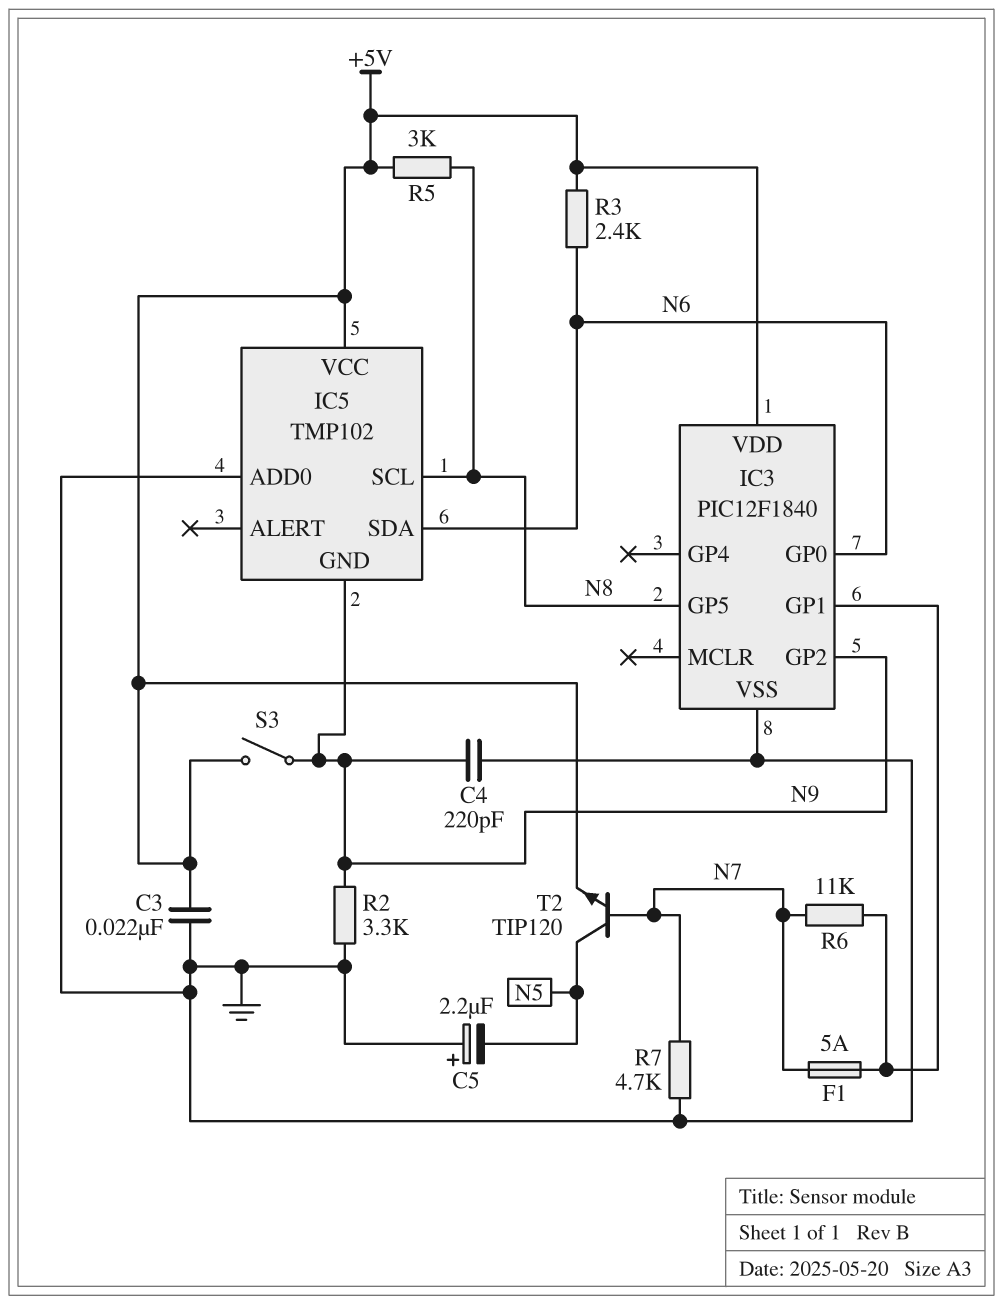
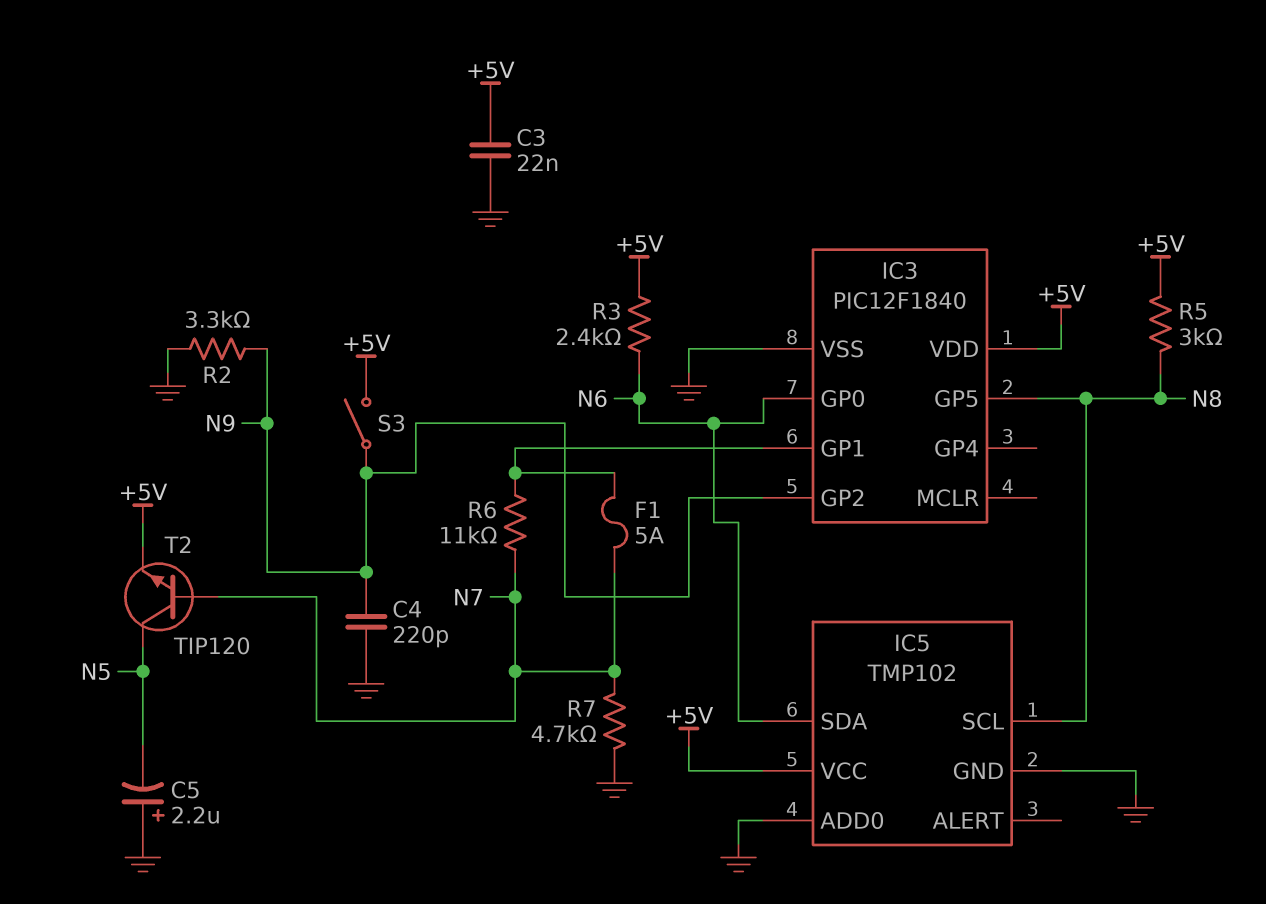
IC5 pin GND: N9 -> GND

